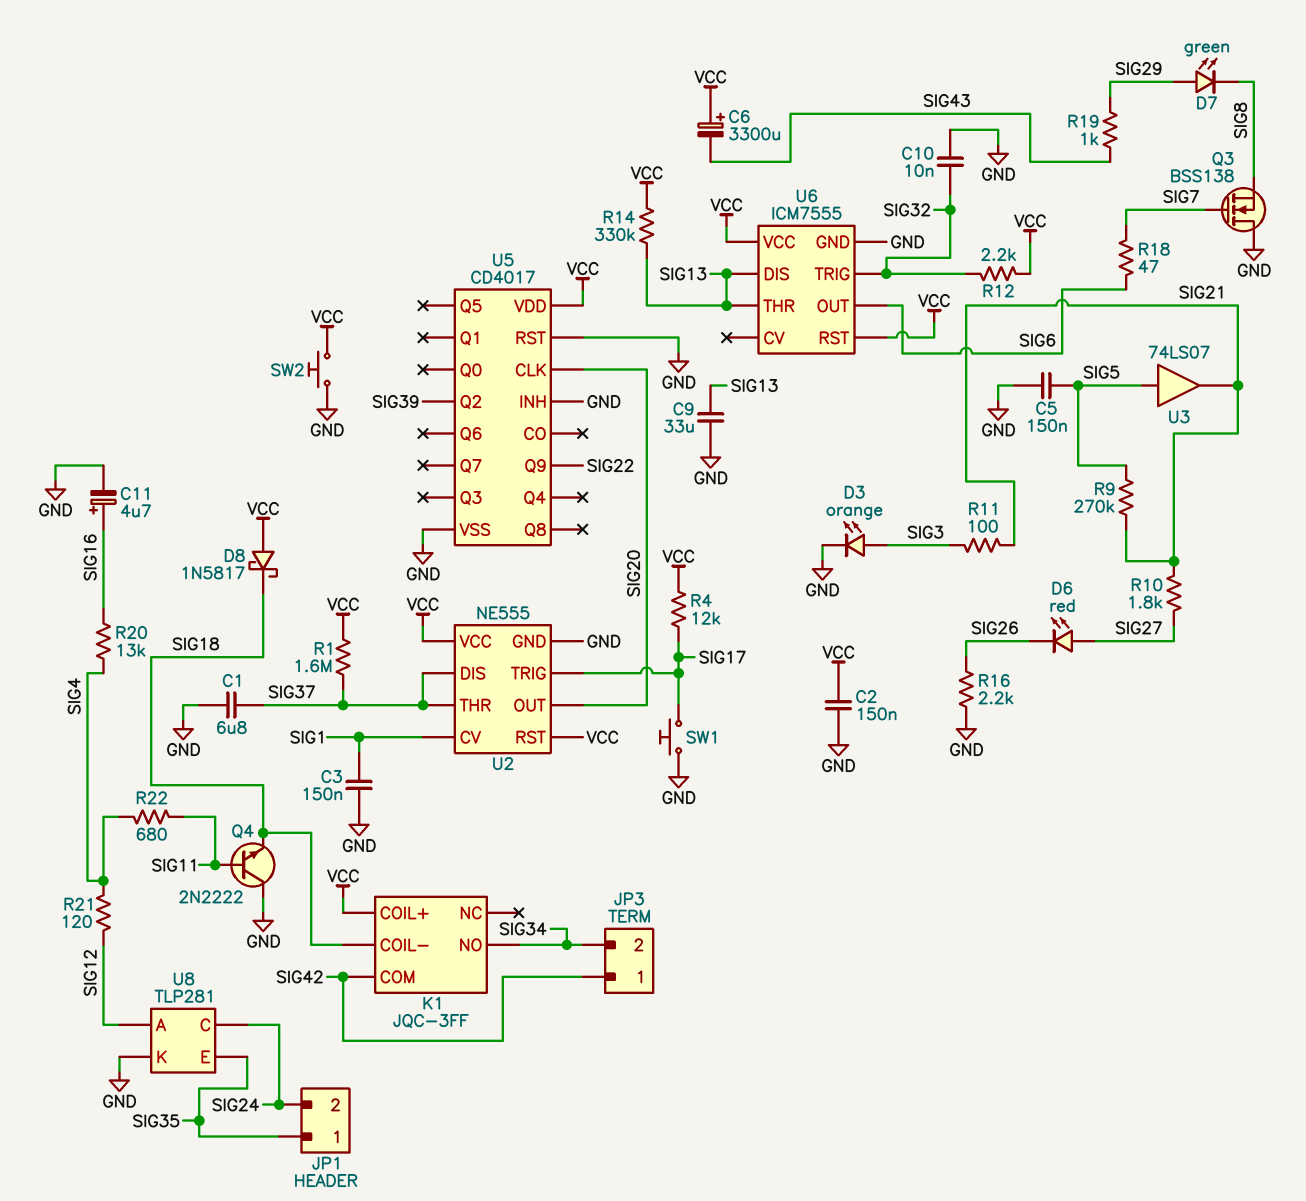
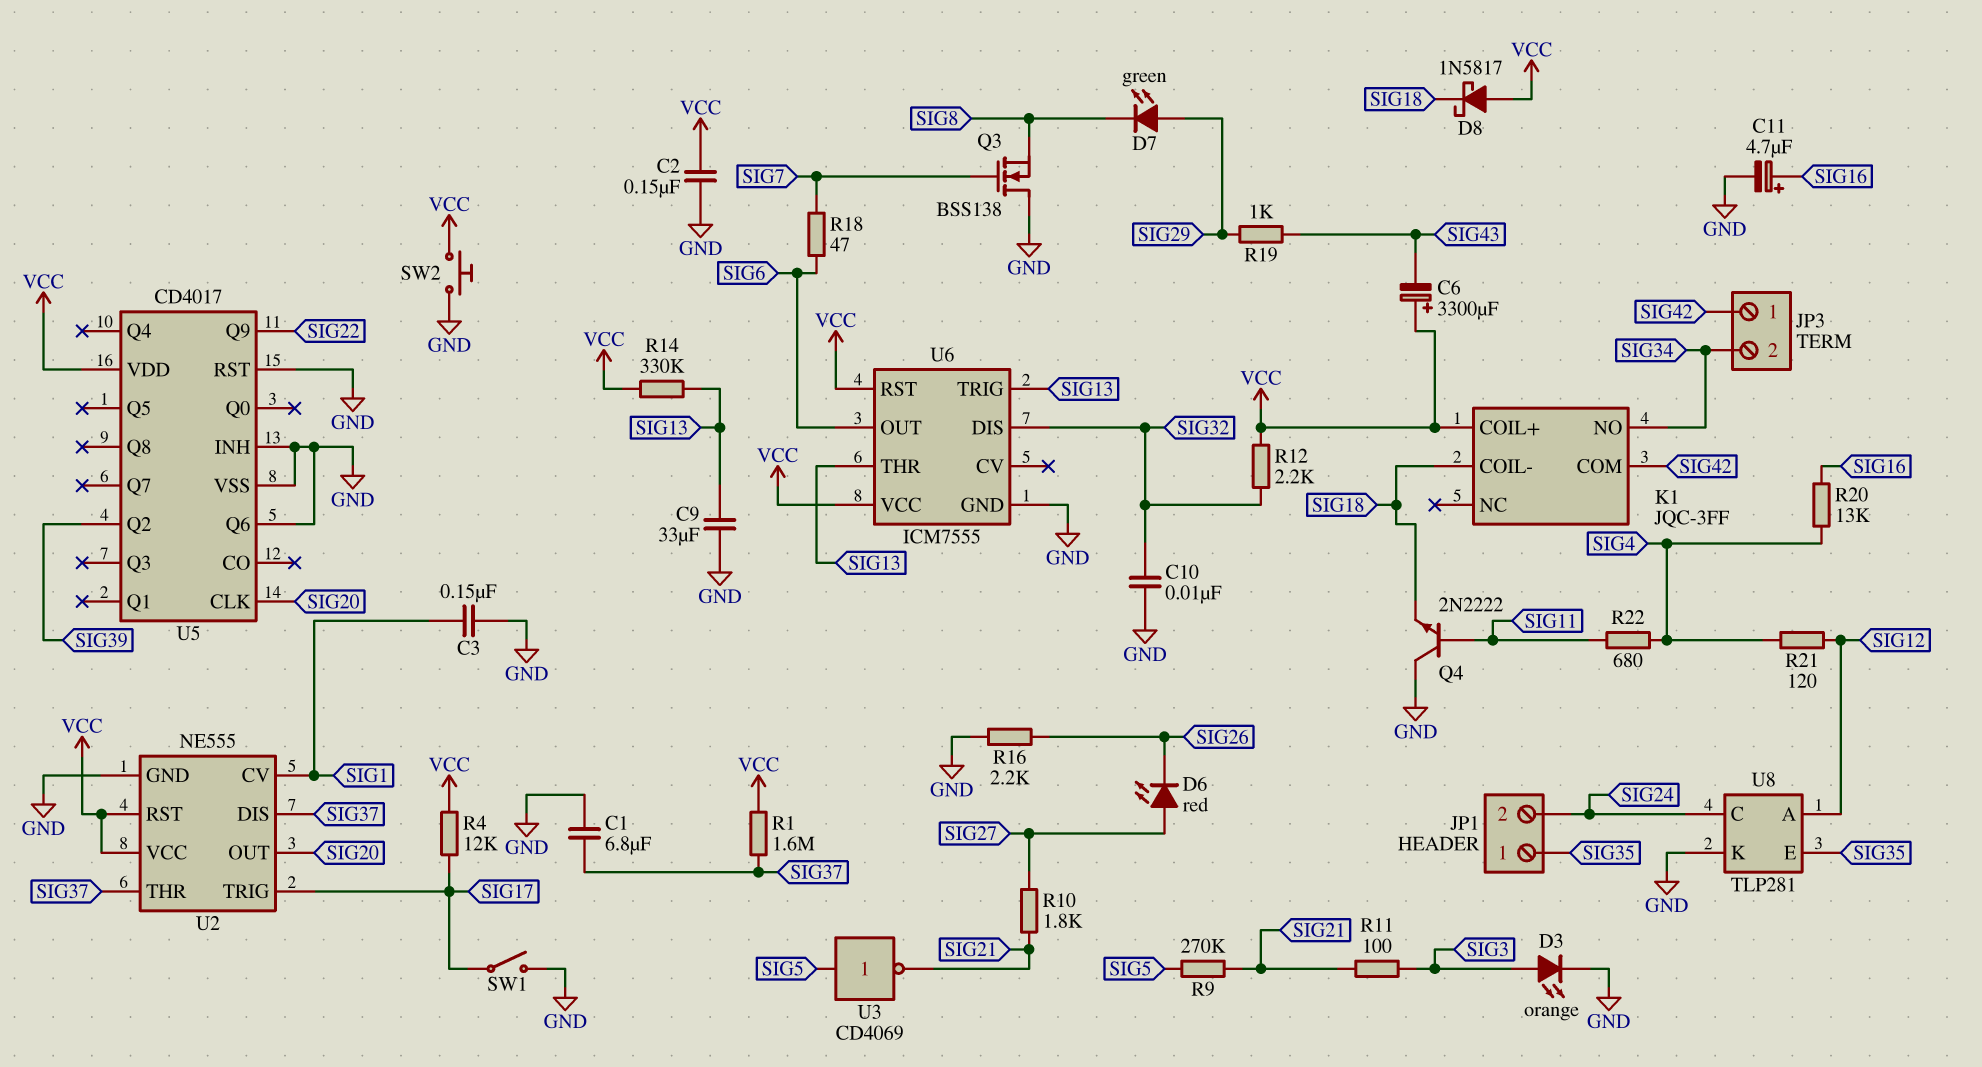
C5: 150nF (GND, SIG5) -> none
SW1: button (GND, SIG17) -> switch (GND, SIG17)
U3: buffer 74LS07 (in SIG5, out SIG21) -> NOT CD4069 (in SIG5, out SIG21)
U5 pin Q6: none -> GND
U6 pin DIS: SIG13 -> SIG32
U6 pin TRIG: SIG32 -> SIG13

